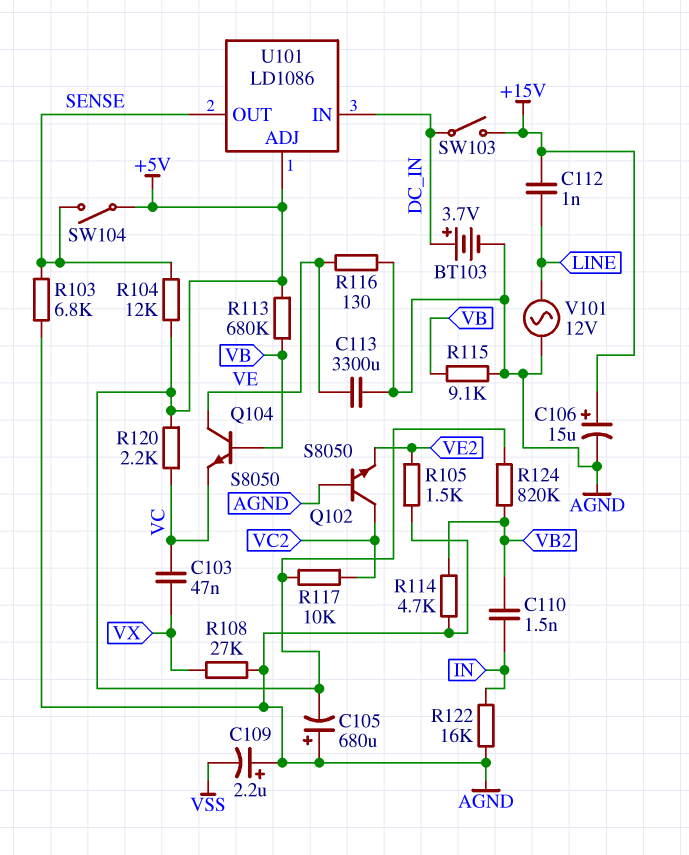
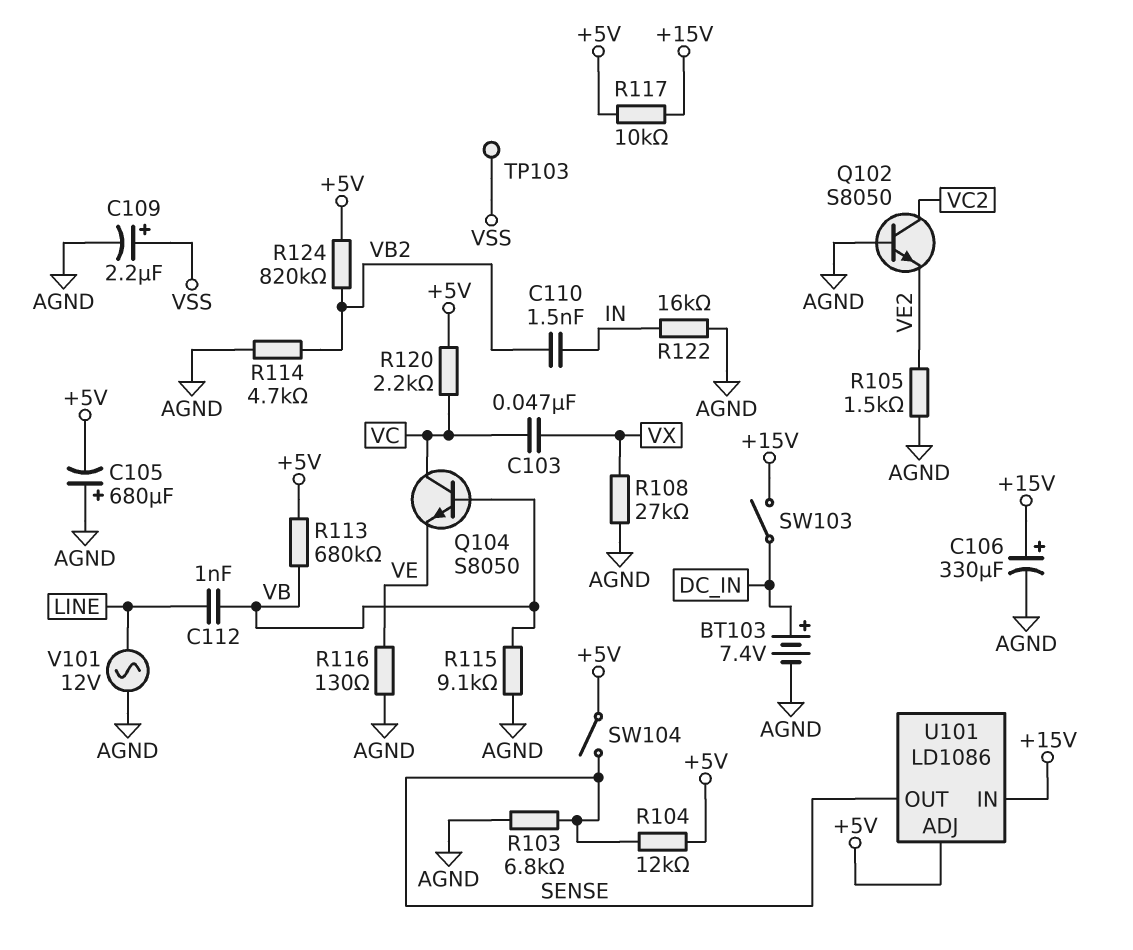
BT103: 3.7V (plus DC_IN, minus AGND) -> 7.4V (plus DC_IN, minus AGND)
C106: 15uF (plus +15V, minus AGND) -> 330uF (plus +15V, minus AGND)
C109: 2.2uF (plus AGND, minus VSS) -> 2.2uF (plus VSS, minus AGND)
C112: 1nF (+15V, LINE) -> 1nF (LINE, VB)
C113: 3300uF (AGND, VE) -> none
Q104: NPN S8050 (B VB, C VE, E VC) -> NPN S8050 (B VB, C VC, E VE)
R117: 10k (+5V, VC2) -> 10k (+5V, +15V)
TP103: none -> test point (VSS)
U101 pin IN: DC_IN -> +15V

